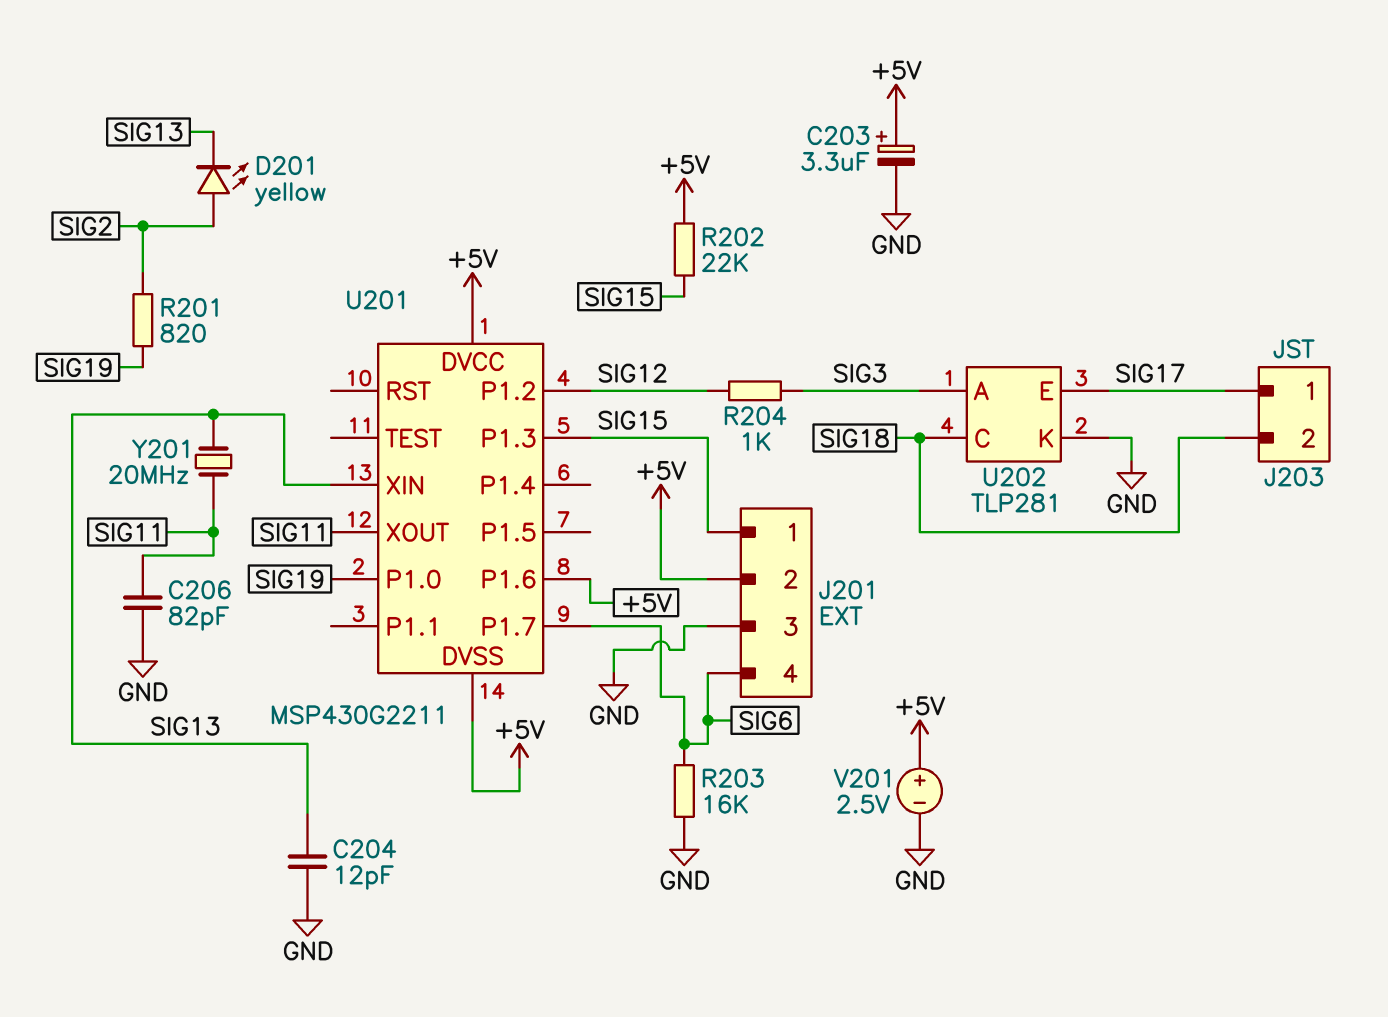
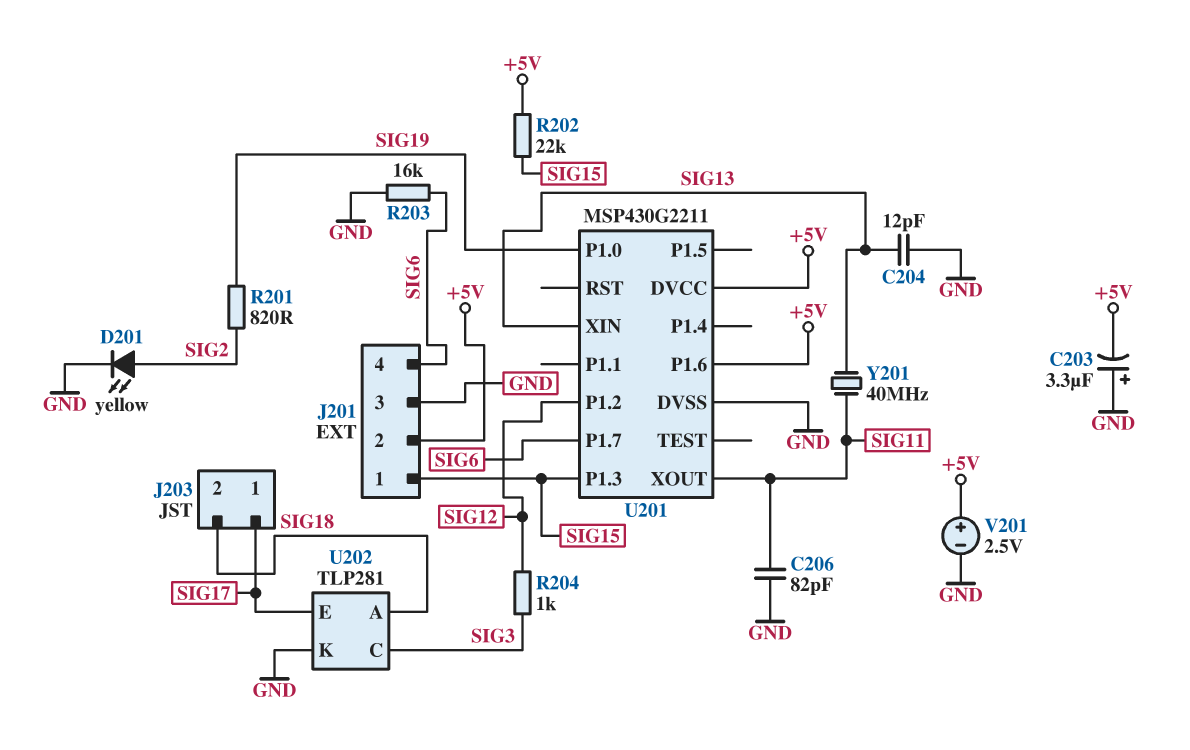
C203: 3.3uF (plus +5V, minus GND) -> 3.3uF (plus GND, minus +5V)
D201: LED yellow (A SIG2, K SIG13) -> LED yellow (A SIG2, K GND)
U201 pin DVSS: +5V -> GND
U202 pin A: SIG3 -> SIG18
U202 pin C: SIG18 -> SIG3
Y201: 20MHz (SIG11, SIG13) -> 40MHz (SIG11, SIG13)

